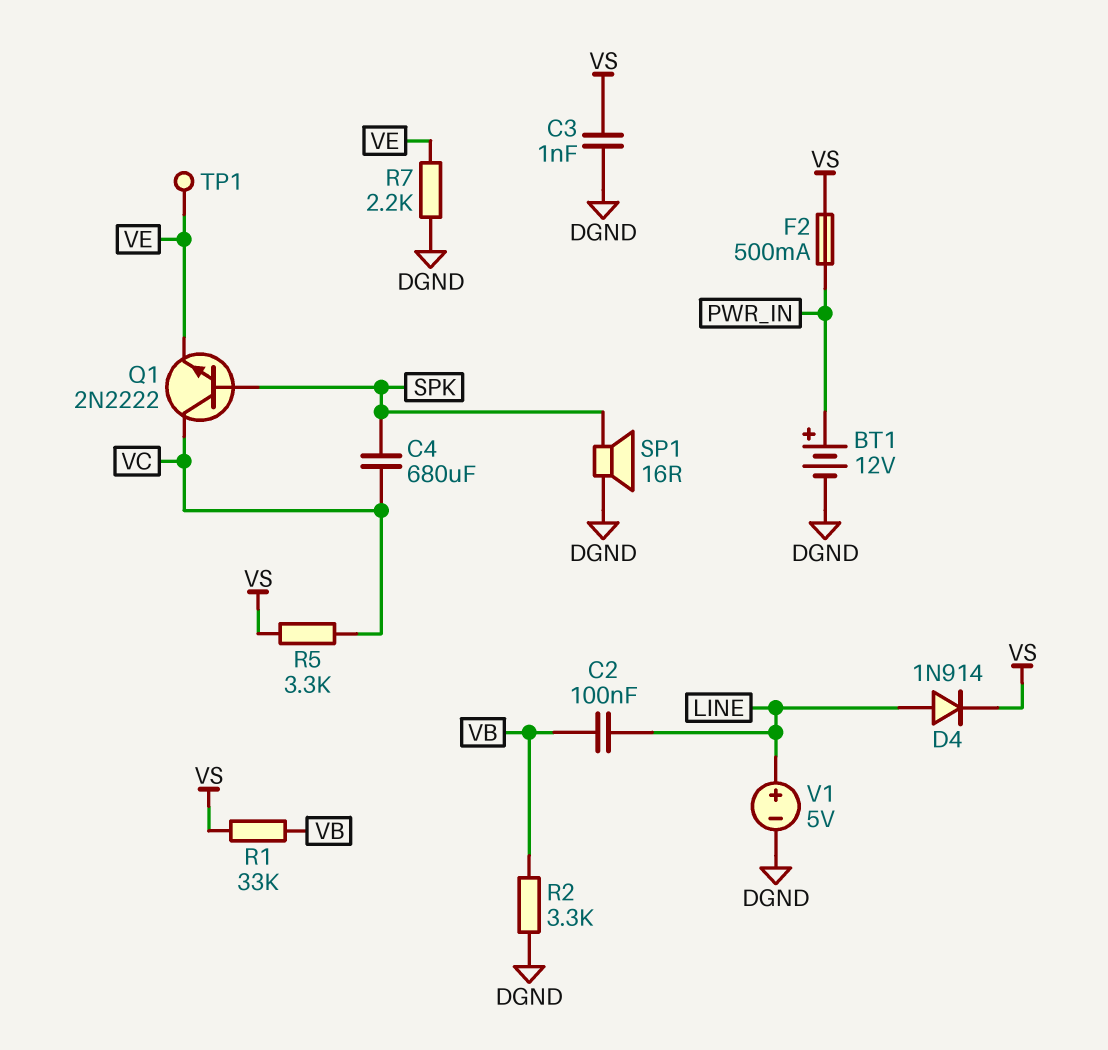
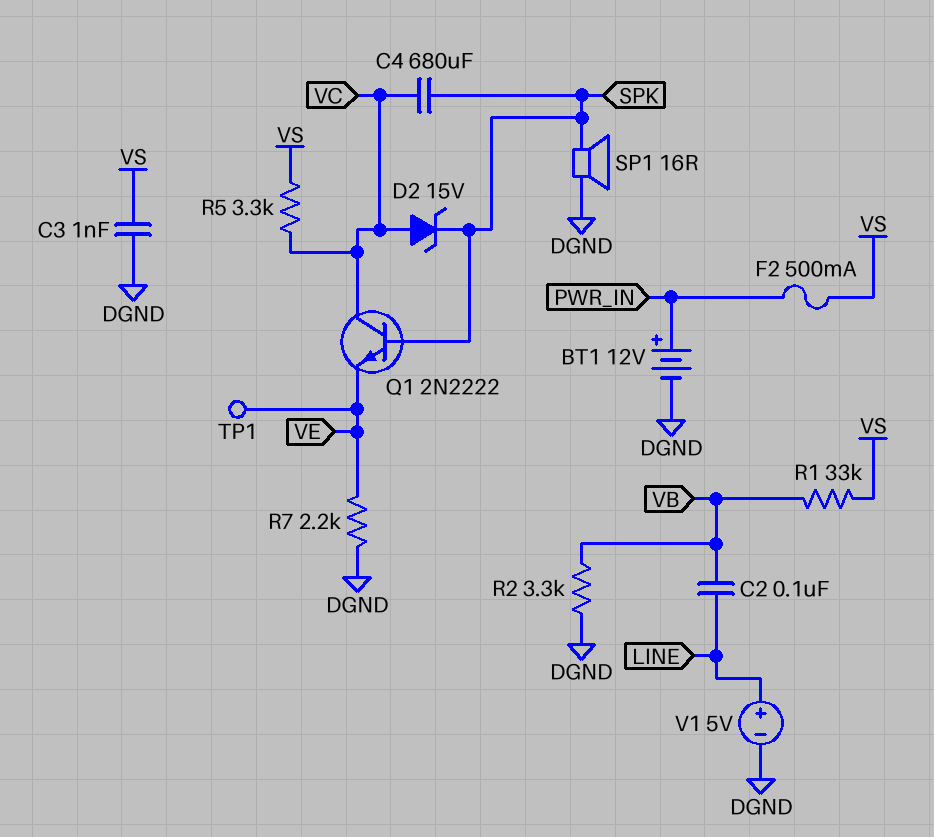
D2: none -> zener 15V (A VC, K SPK)
D4: diode 1N914 (A LINE, K VS) -> none

